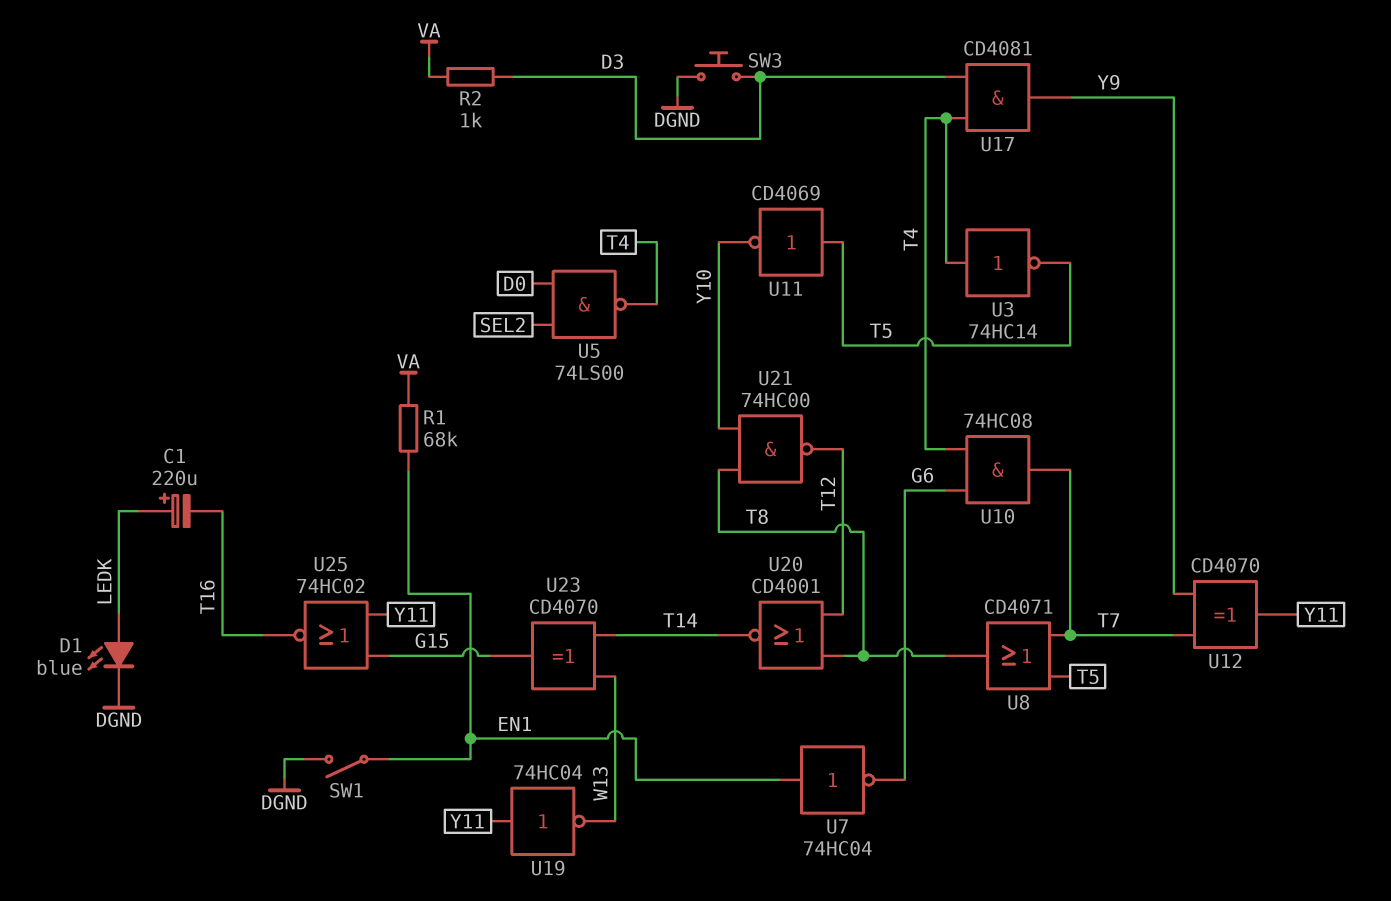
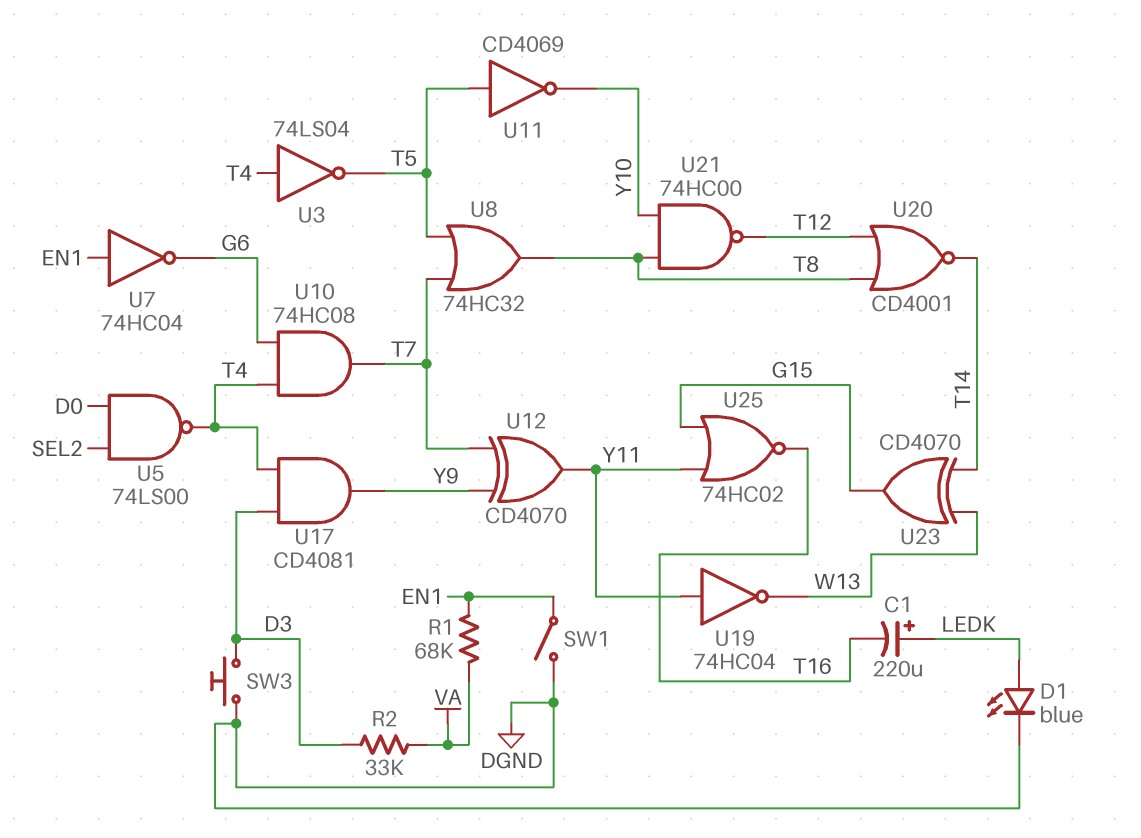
R2: 1k (D3, VA) -> 33k (D3, VA)
U3: NOT 74HC14 (in T4, out T5) -> NOT 74LS04 (in T4, out T5)
U8: OR CD4071 (in T5, in T7, out T8) -> OR 74HC32 (in T5, in T7, out T8)

